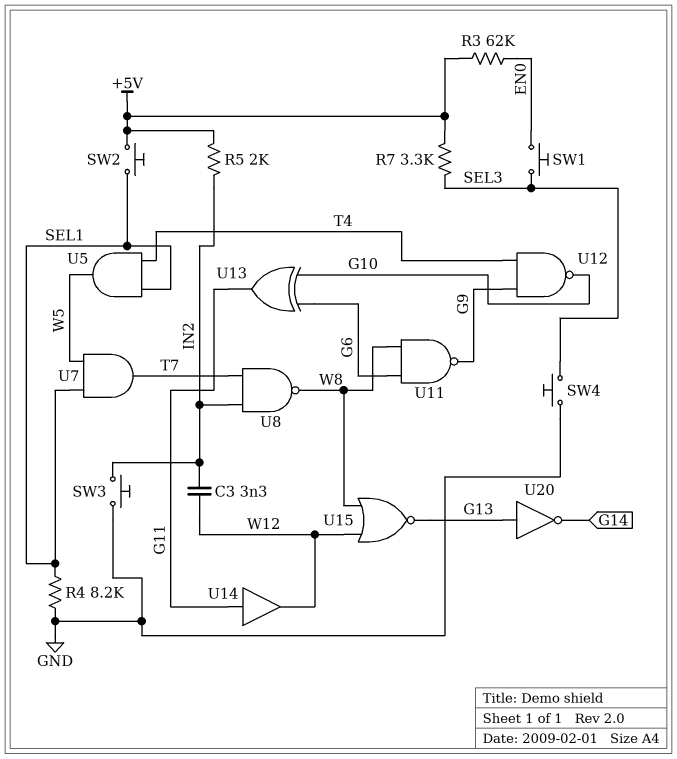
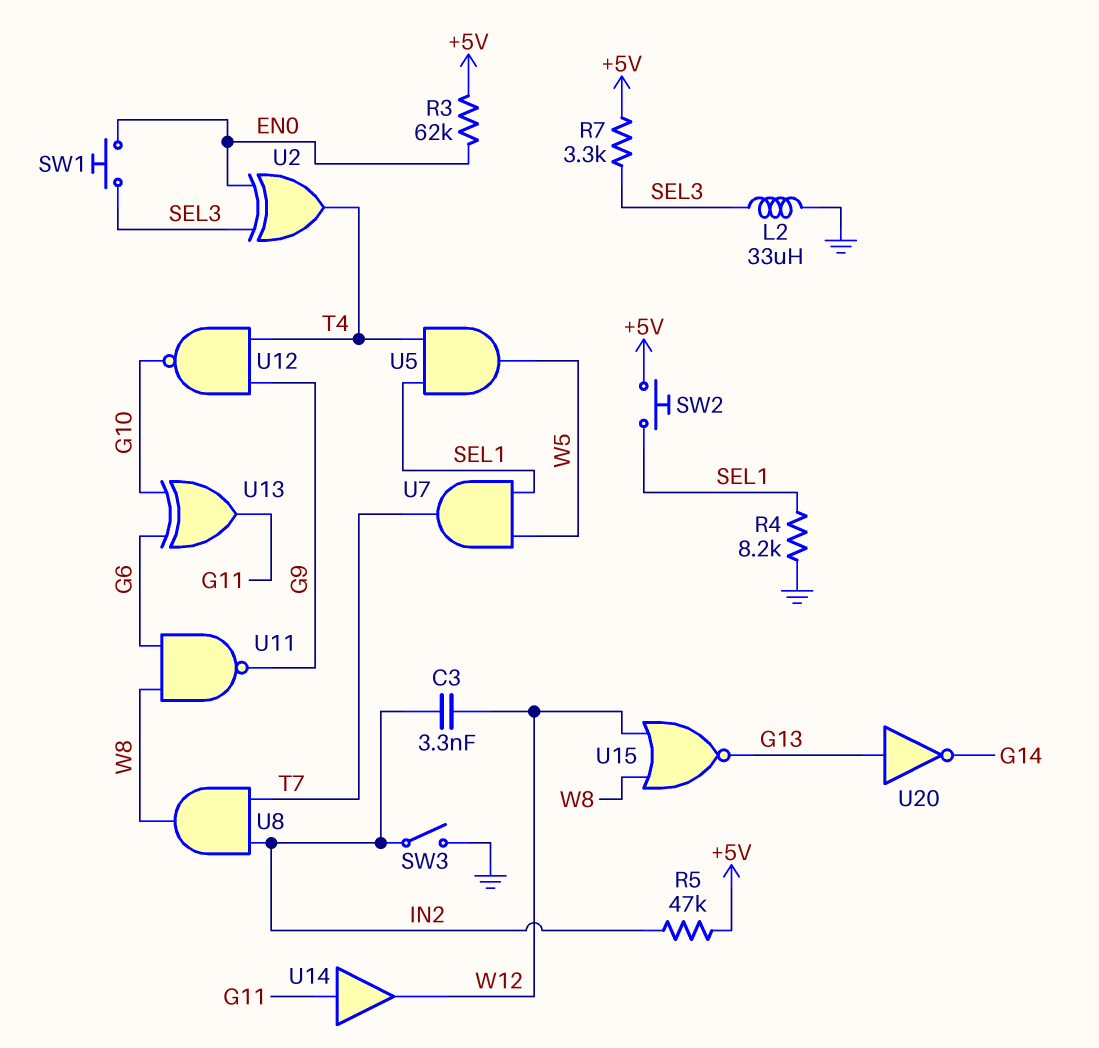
L2: none -> 33uH (GND, SEL3)
R5: 2k (+5V, IN2) -> 47k (+5V, IN2)
SW3: button (GND, IN2) -> switch (GND, IN2)
SW4: button (GND, SEL3) -> none
U2: none -> XOR (in EN0, in SEL3, out T4)
U8: NAND (in IN2, in T7, out W8) -> AND (in IN2, in T7, out W8)

